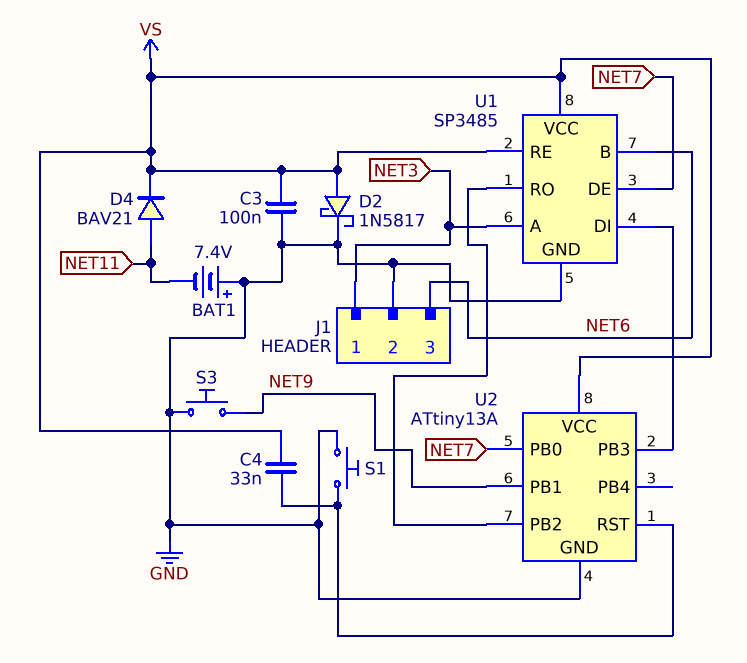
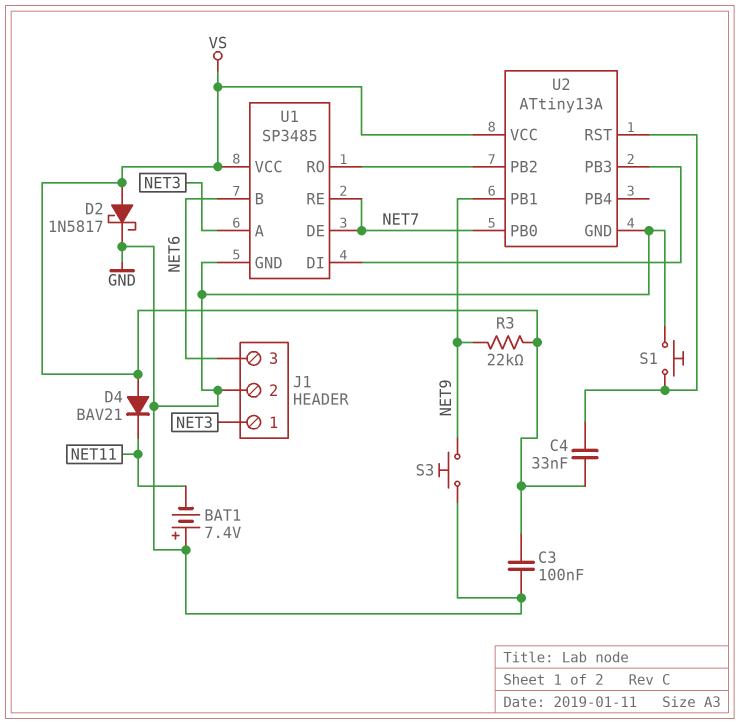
D4: diode BAV21 (A NET11, K VS) -> diode BAV21 (A VS, K NET11)
R3: none -> 22k (NET9, VS)
U1 pin RE: VS -> NET7

